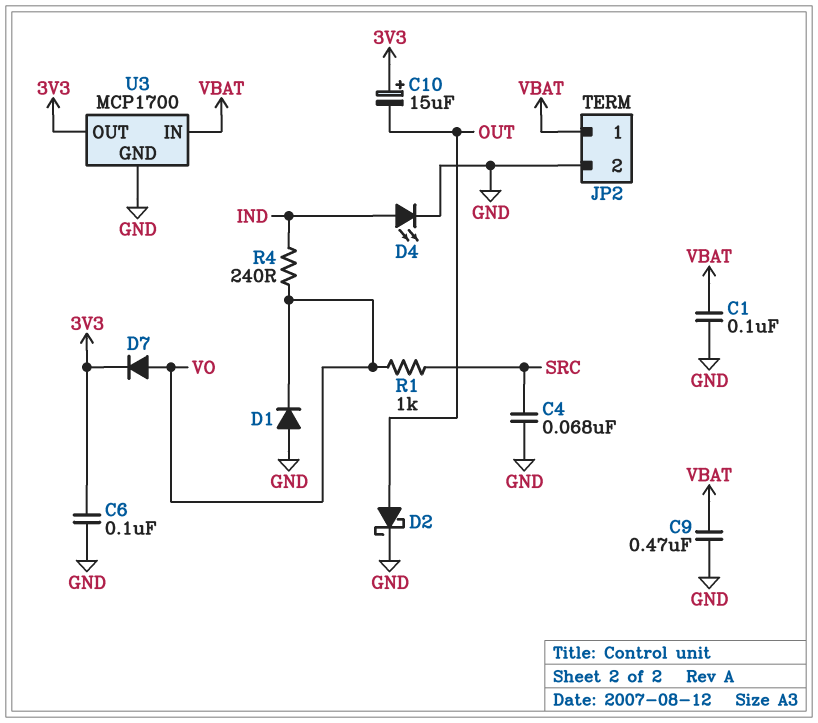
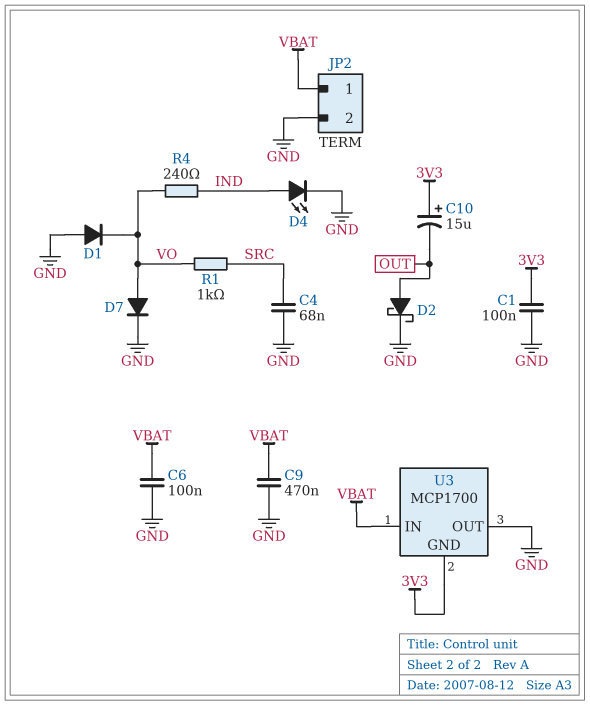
C1: 100nF (GND, VBAT) -> 100nF (3V3, GND)
C6: 100nF (3V3, GND) -> 100nF (GND, VBAT)
D7: diode (A VO, K 3V3) -> diode (A VO, K GND)
U3 pin GND: GND -> 3V3
U3 pin OUT: 3V3 -> GND

